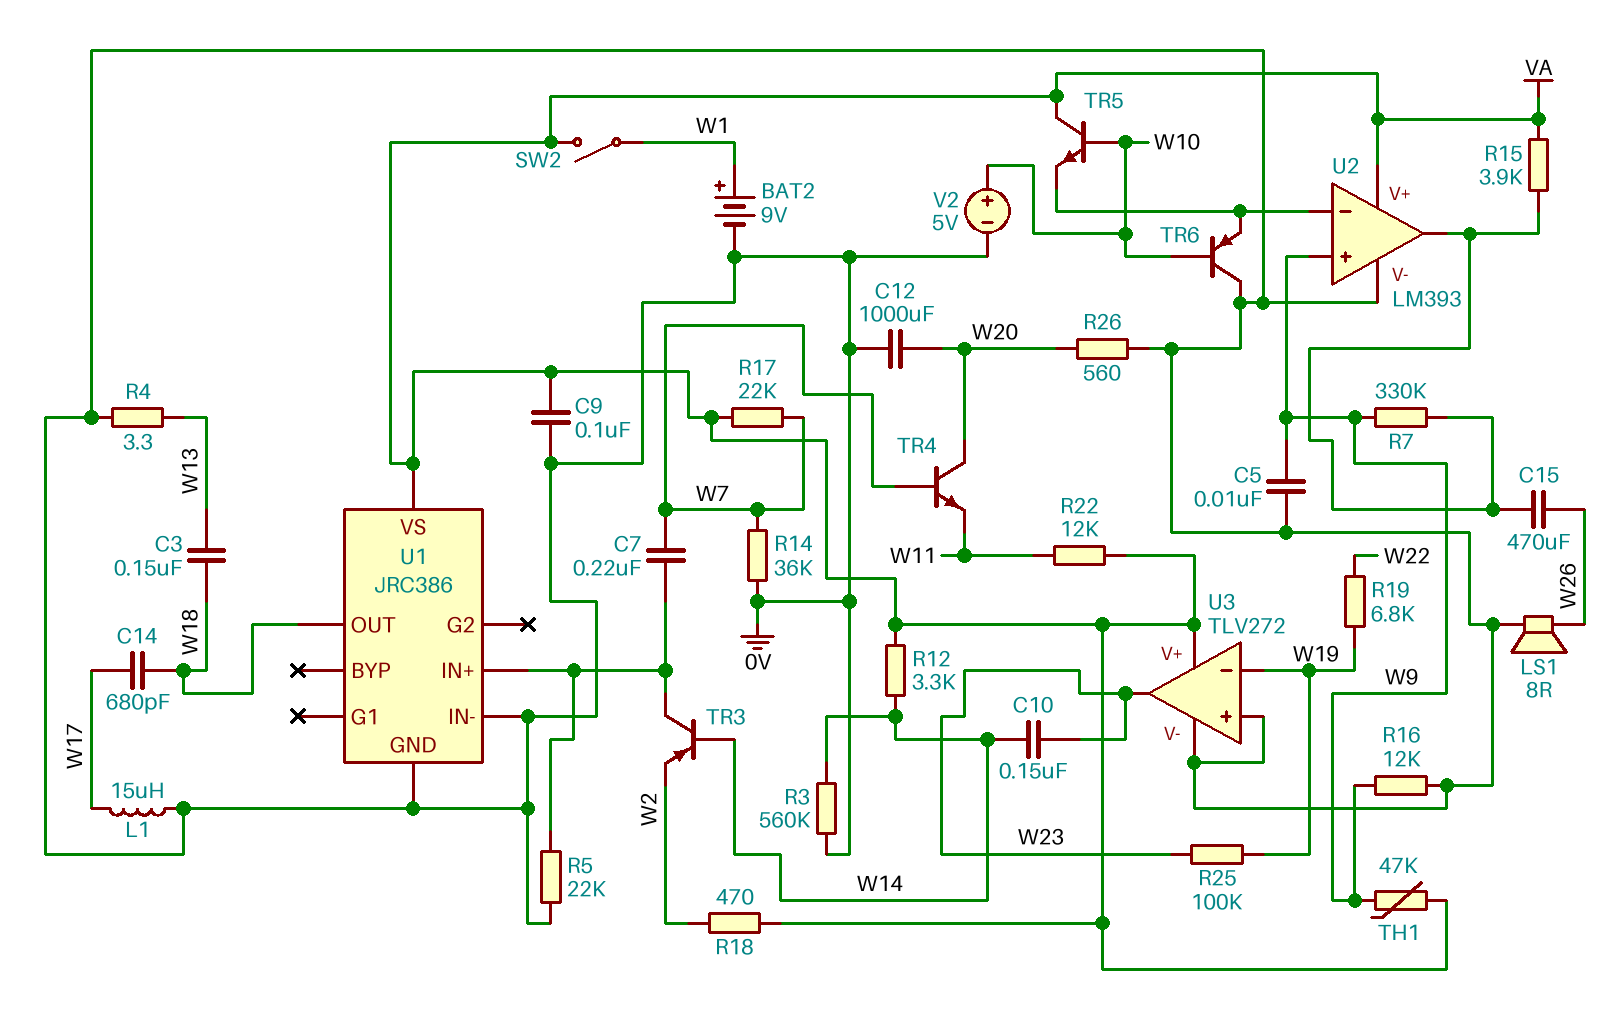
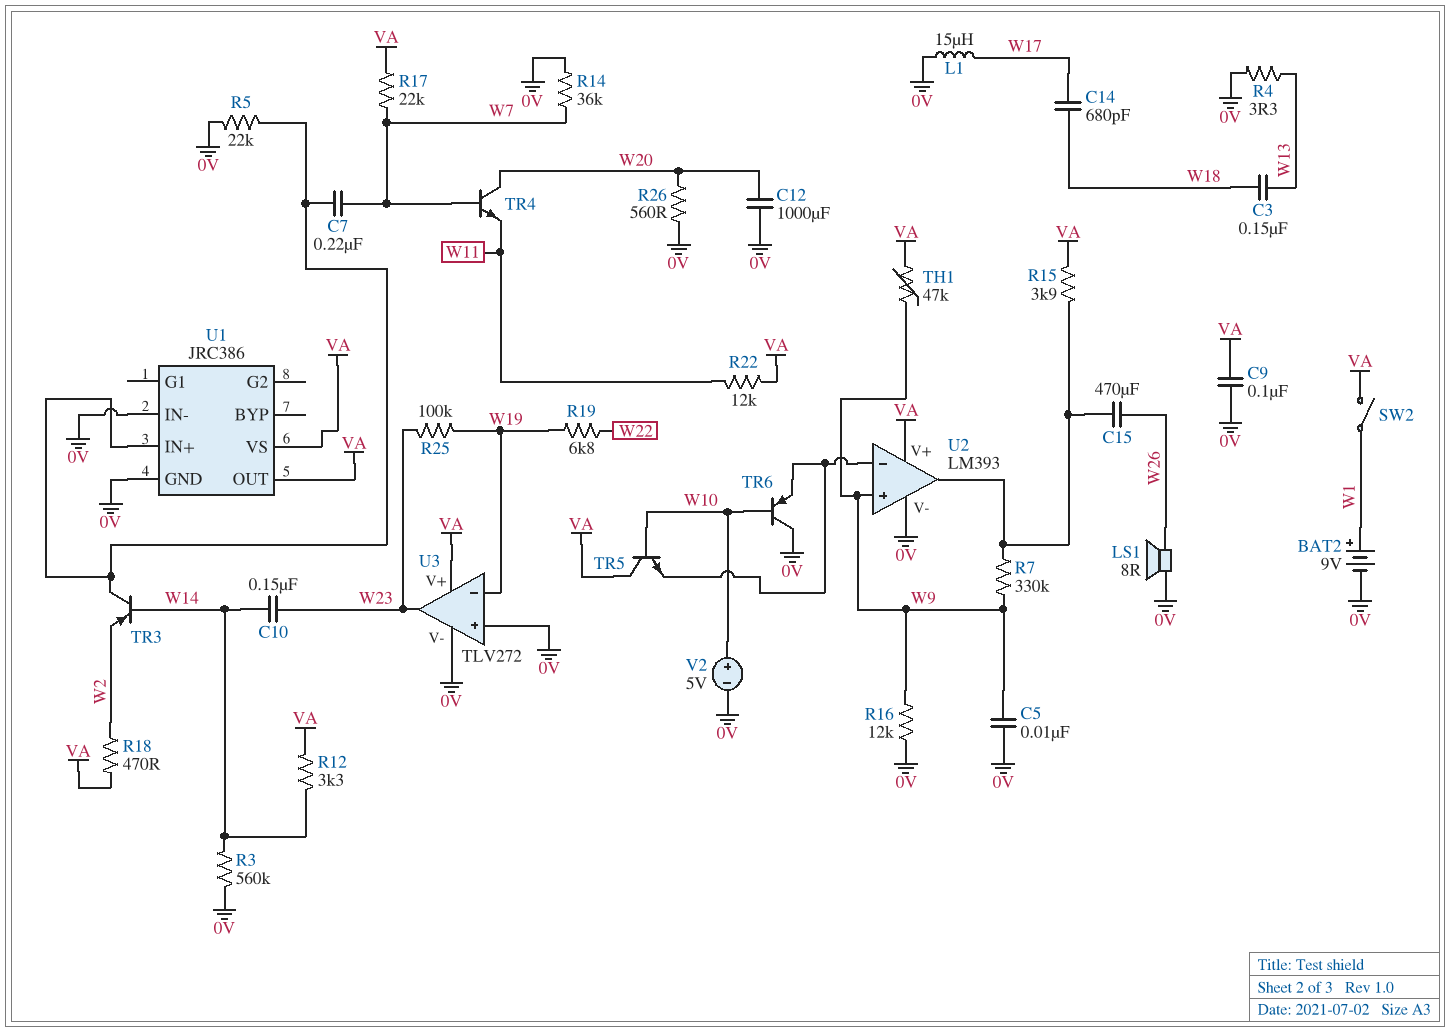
U1 pin OUT: W18 -> VA

